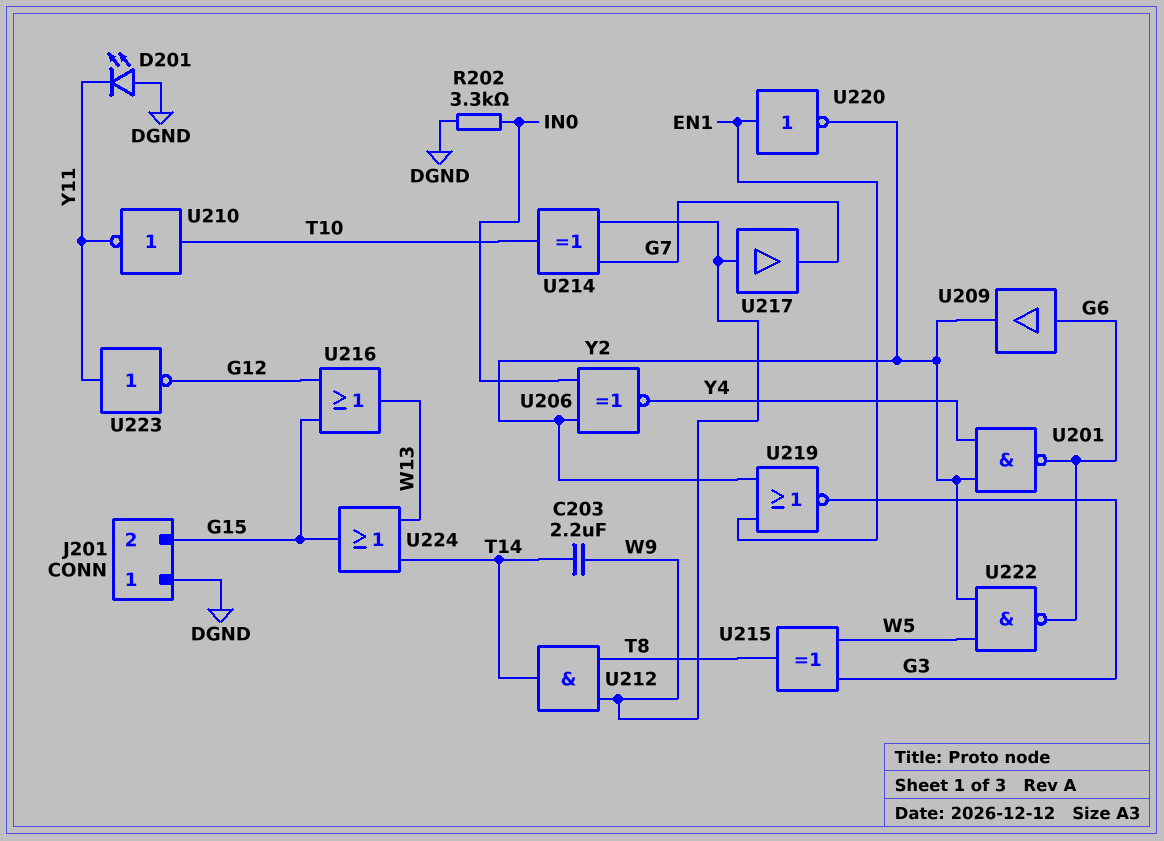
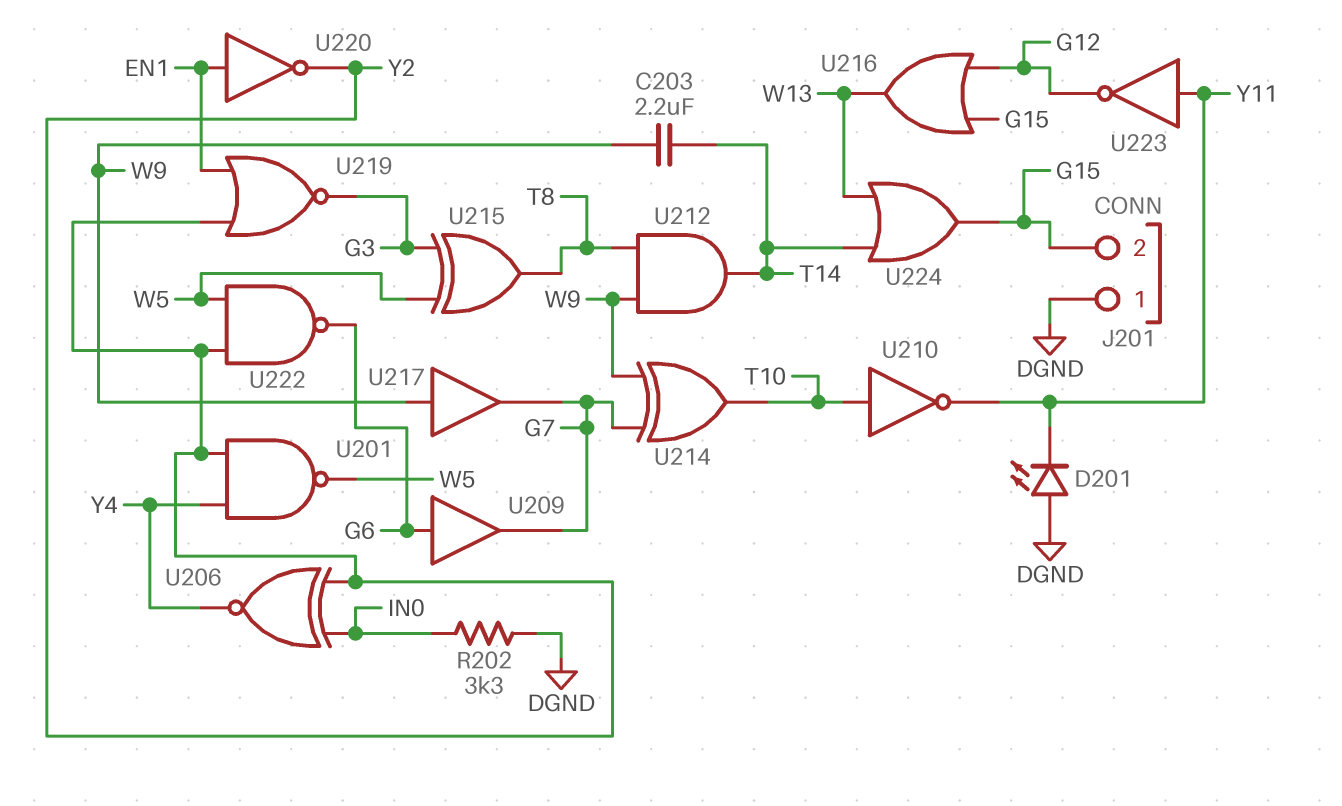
U201: NAND (in Y2, in Y4, out G6) -> NAND (in Y2, in Y4, out W5)
U209: buffer (in G6, out Y2) -> buffer (in G6, out G7)

